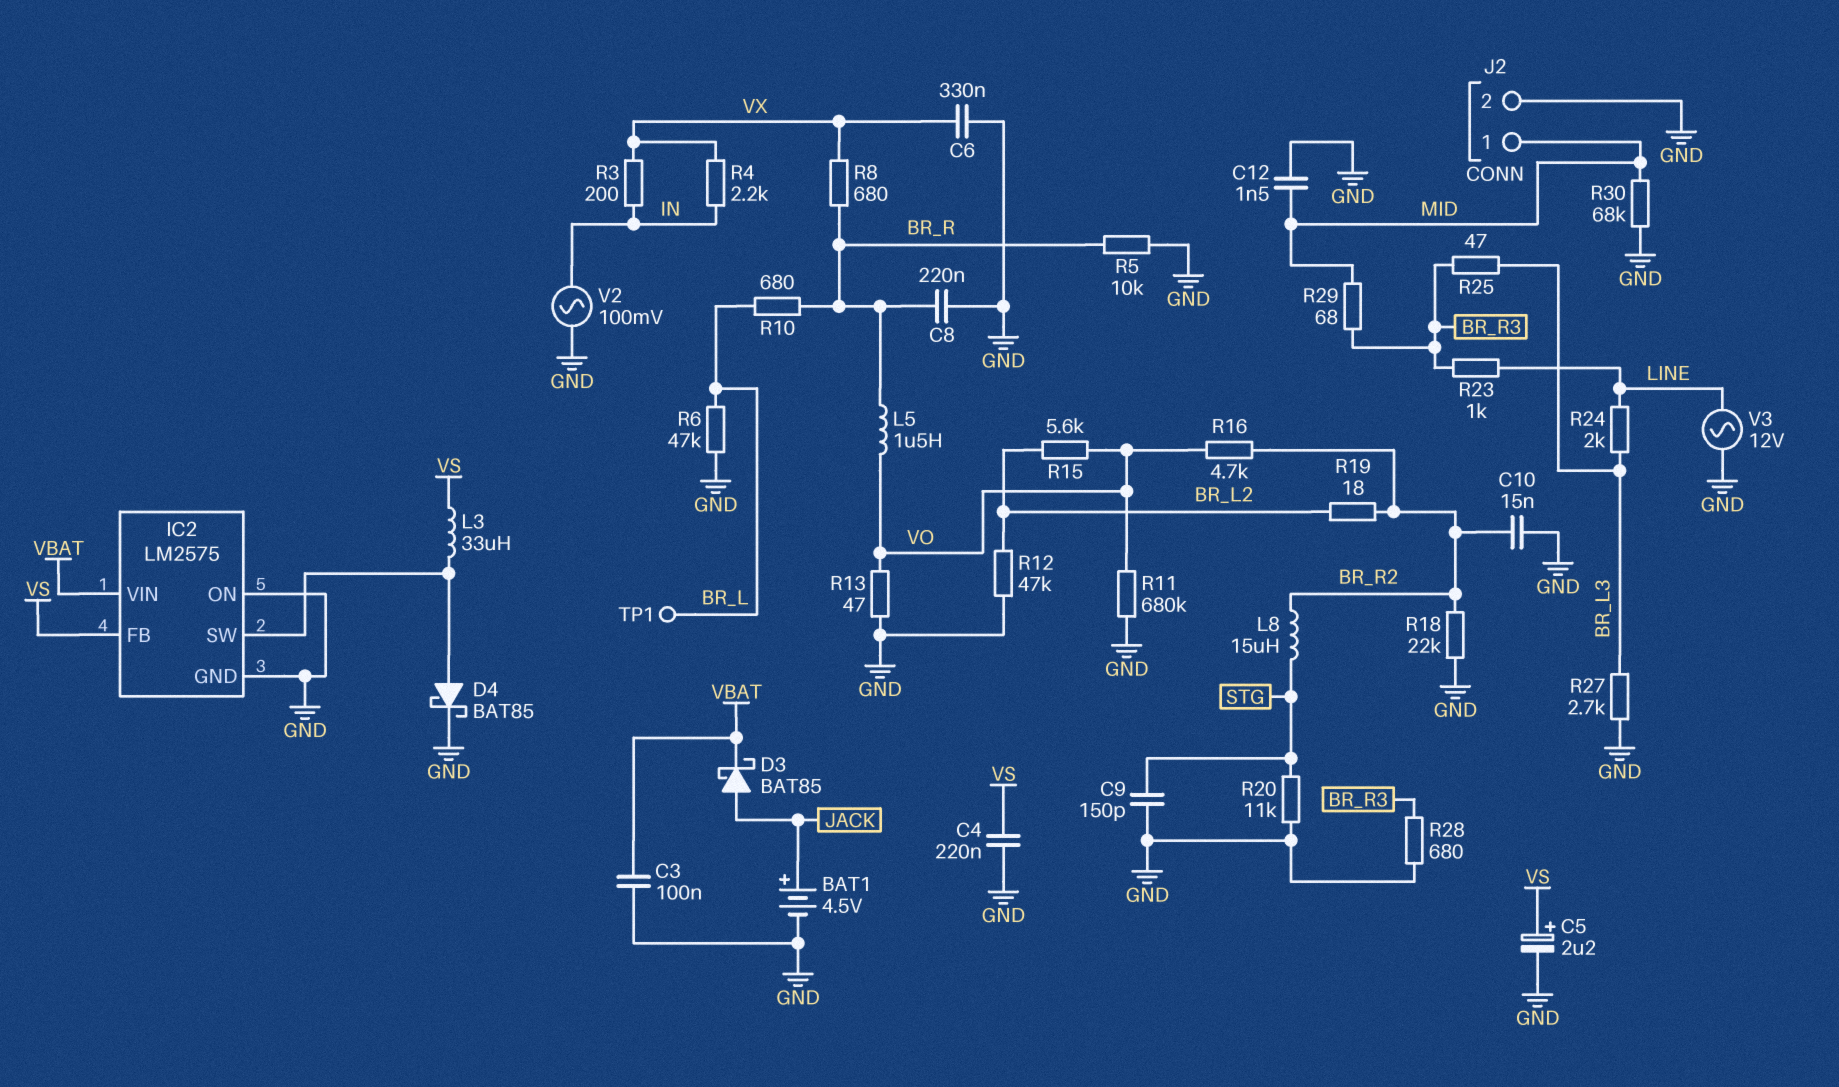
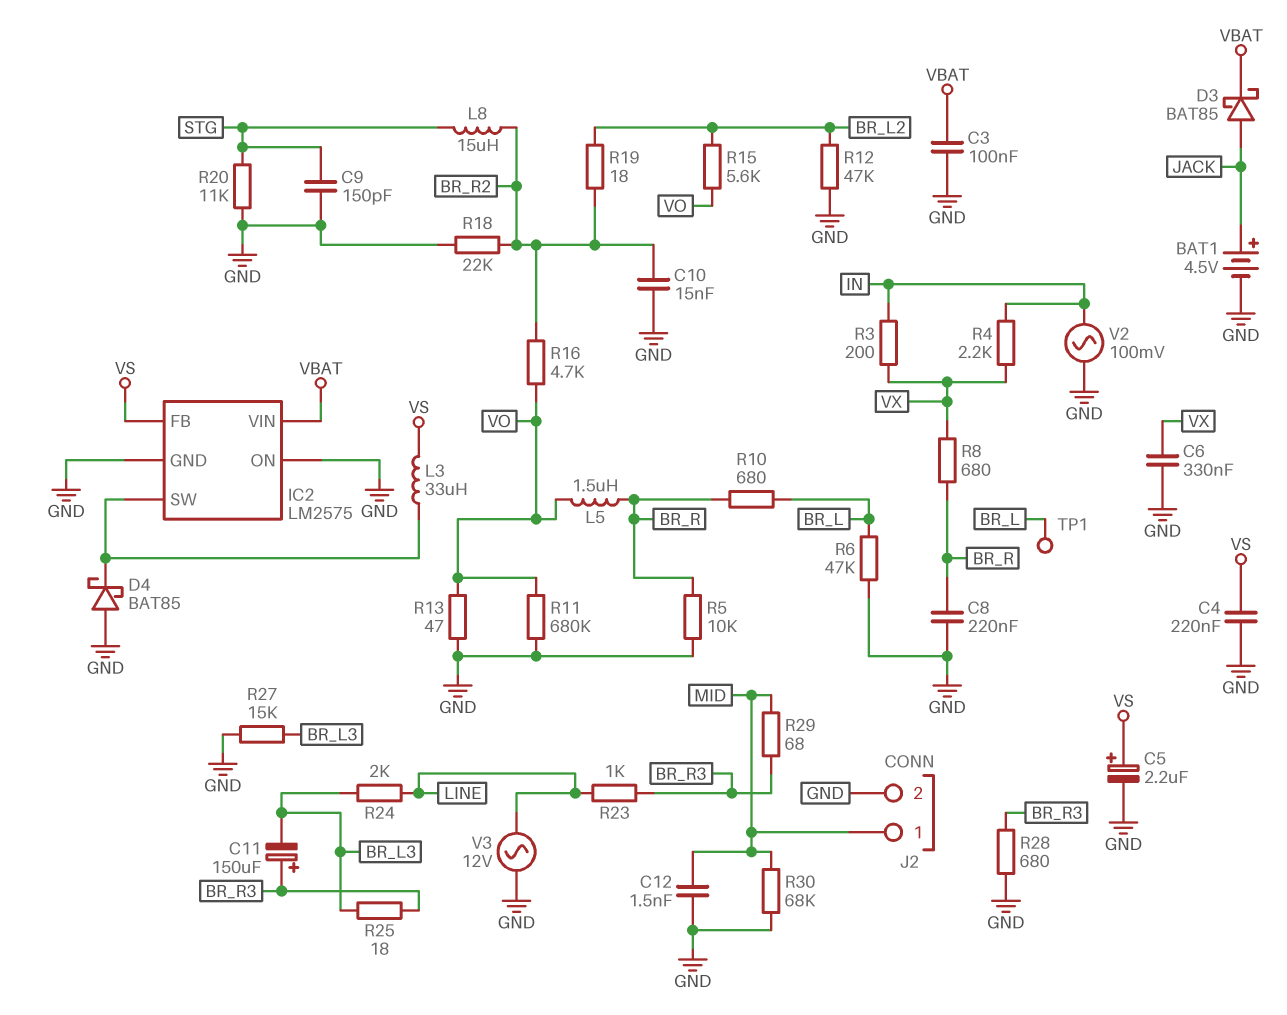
C11: none -> 150uF (plus BR_R3, minus BR_L3)
D4: schottky BAT85 (A IC2/SW, K GND) -> schottky BAT85 (A GND, K IC2/SW)
R25: 47 (BR_L3, BR_R3) -> 18 (BR_L3, BR_R3)
R27: 2.7k (BR_L3, GND) -> 15k (BR_L3, GND)

